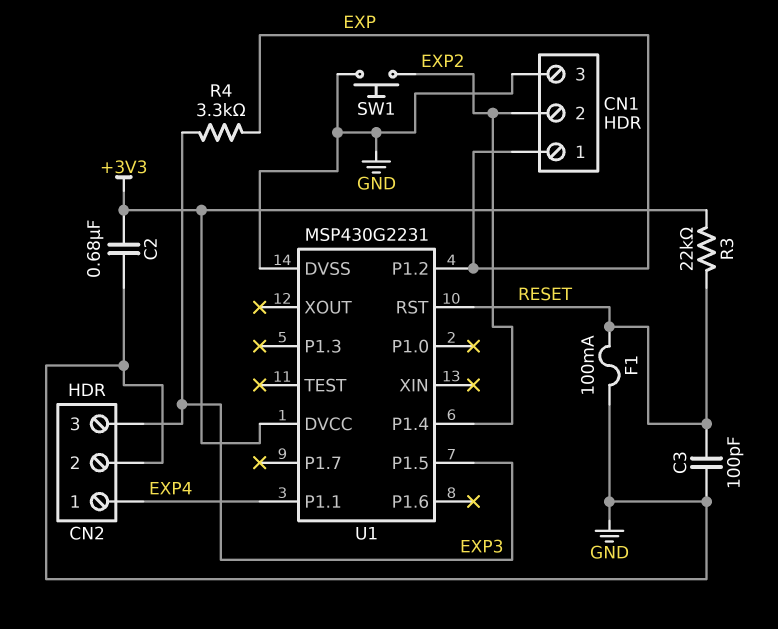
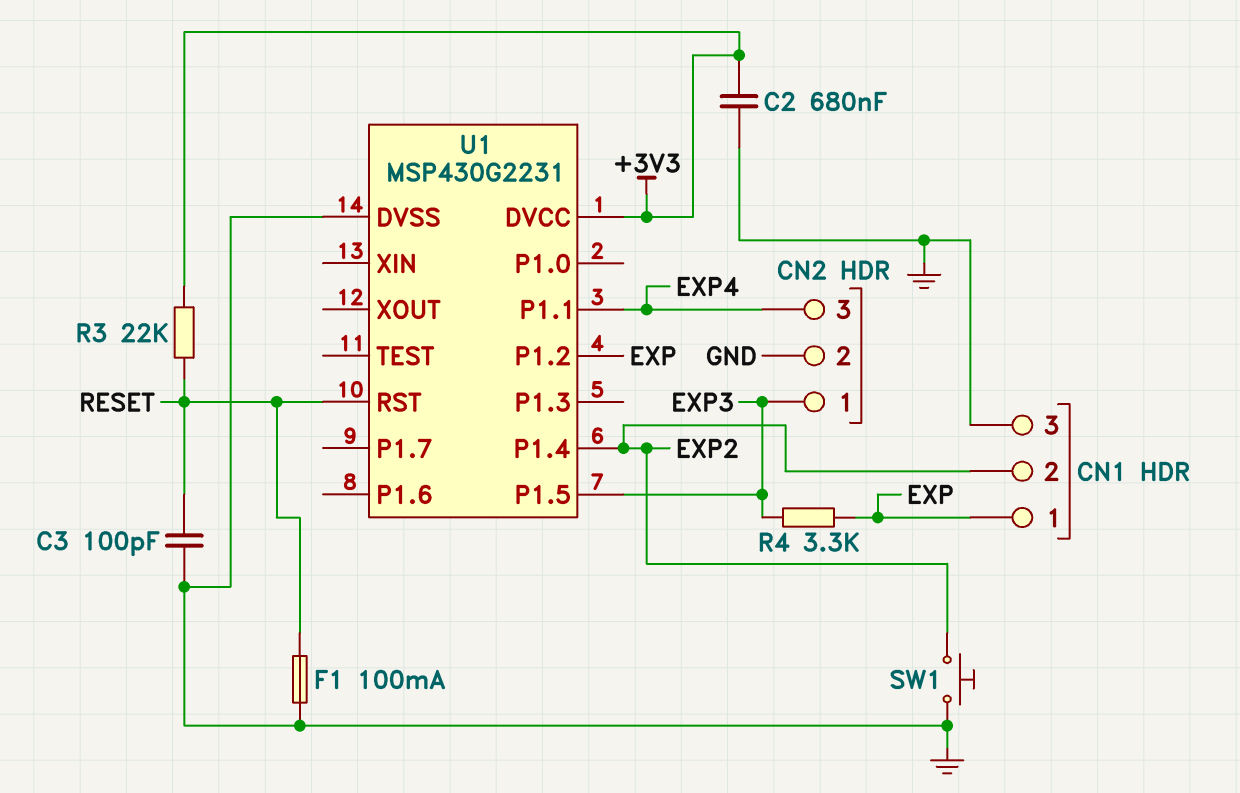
CN2 pin 1: EXP4 -> EXP3
CN2 pin 3: EXP3 -> EXP4

